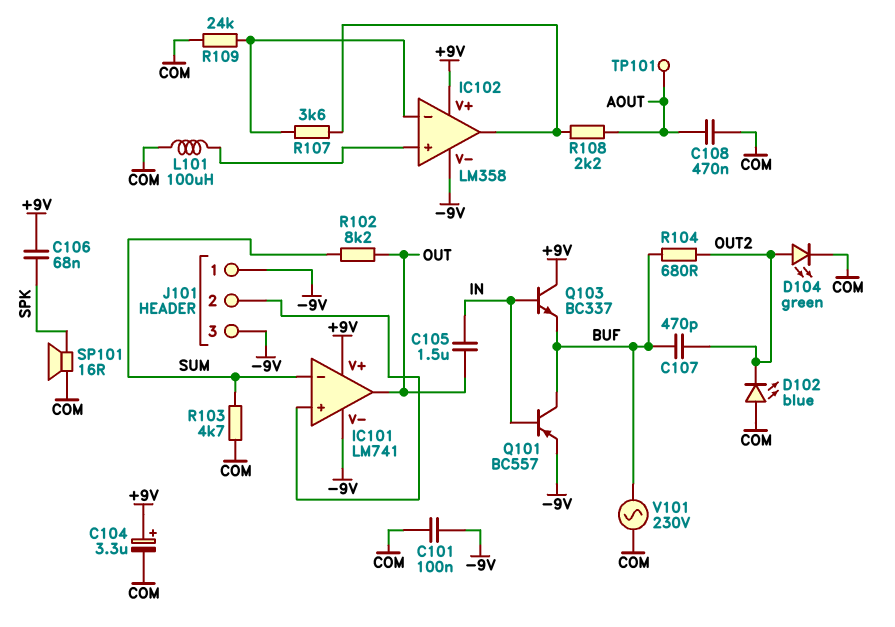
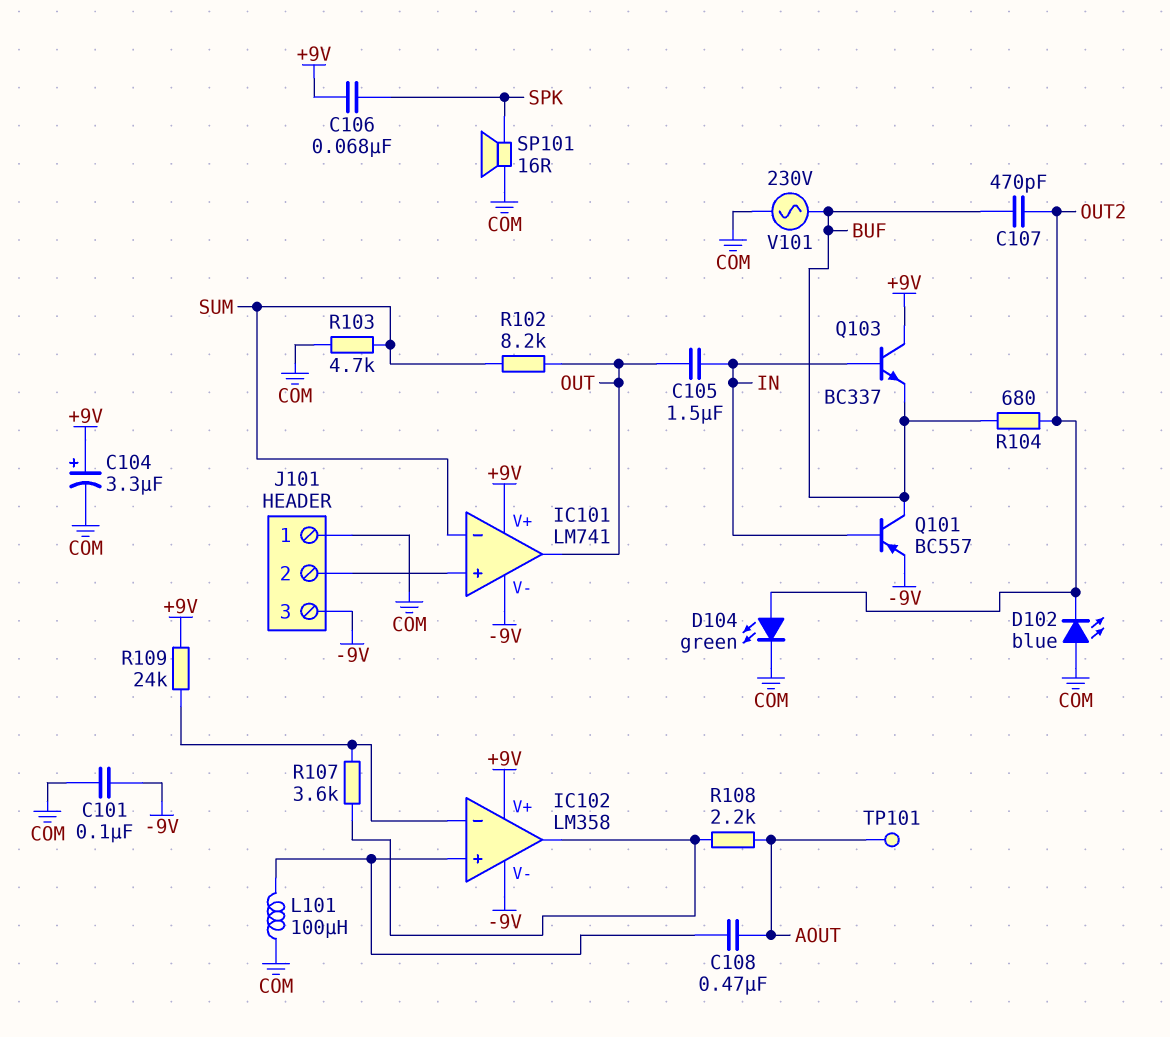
C108: 470nF (AOUT, COM) -> 470nF (AOUT, IC102/in+)
J101 pin 1: -9V -> COM
R109: 24k (COM, IC102/in-) -> 24k (+9V, IC102/in-)

